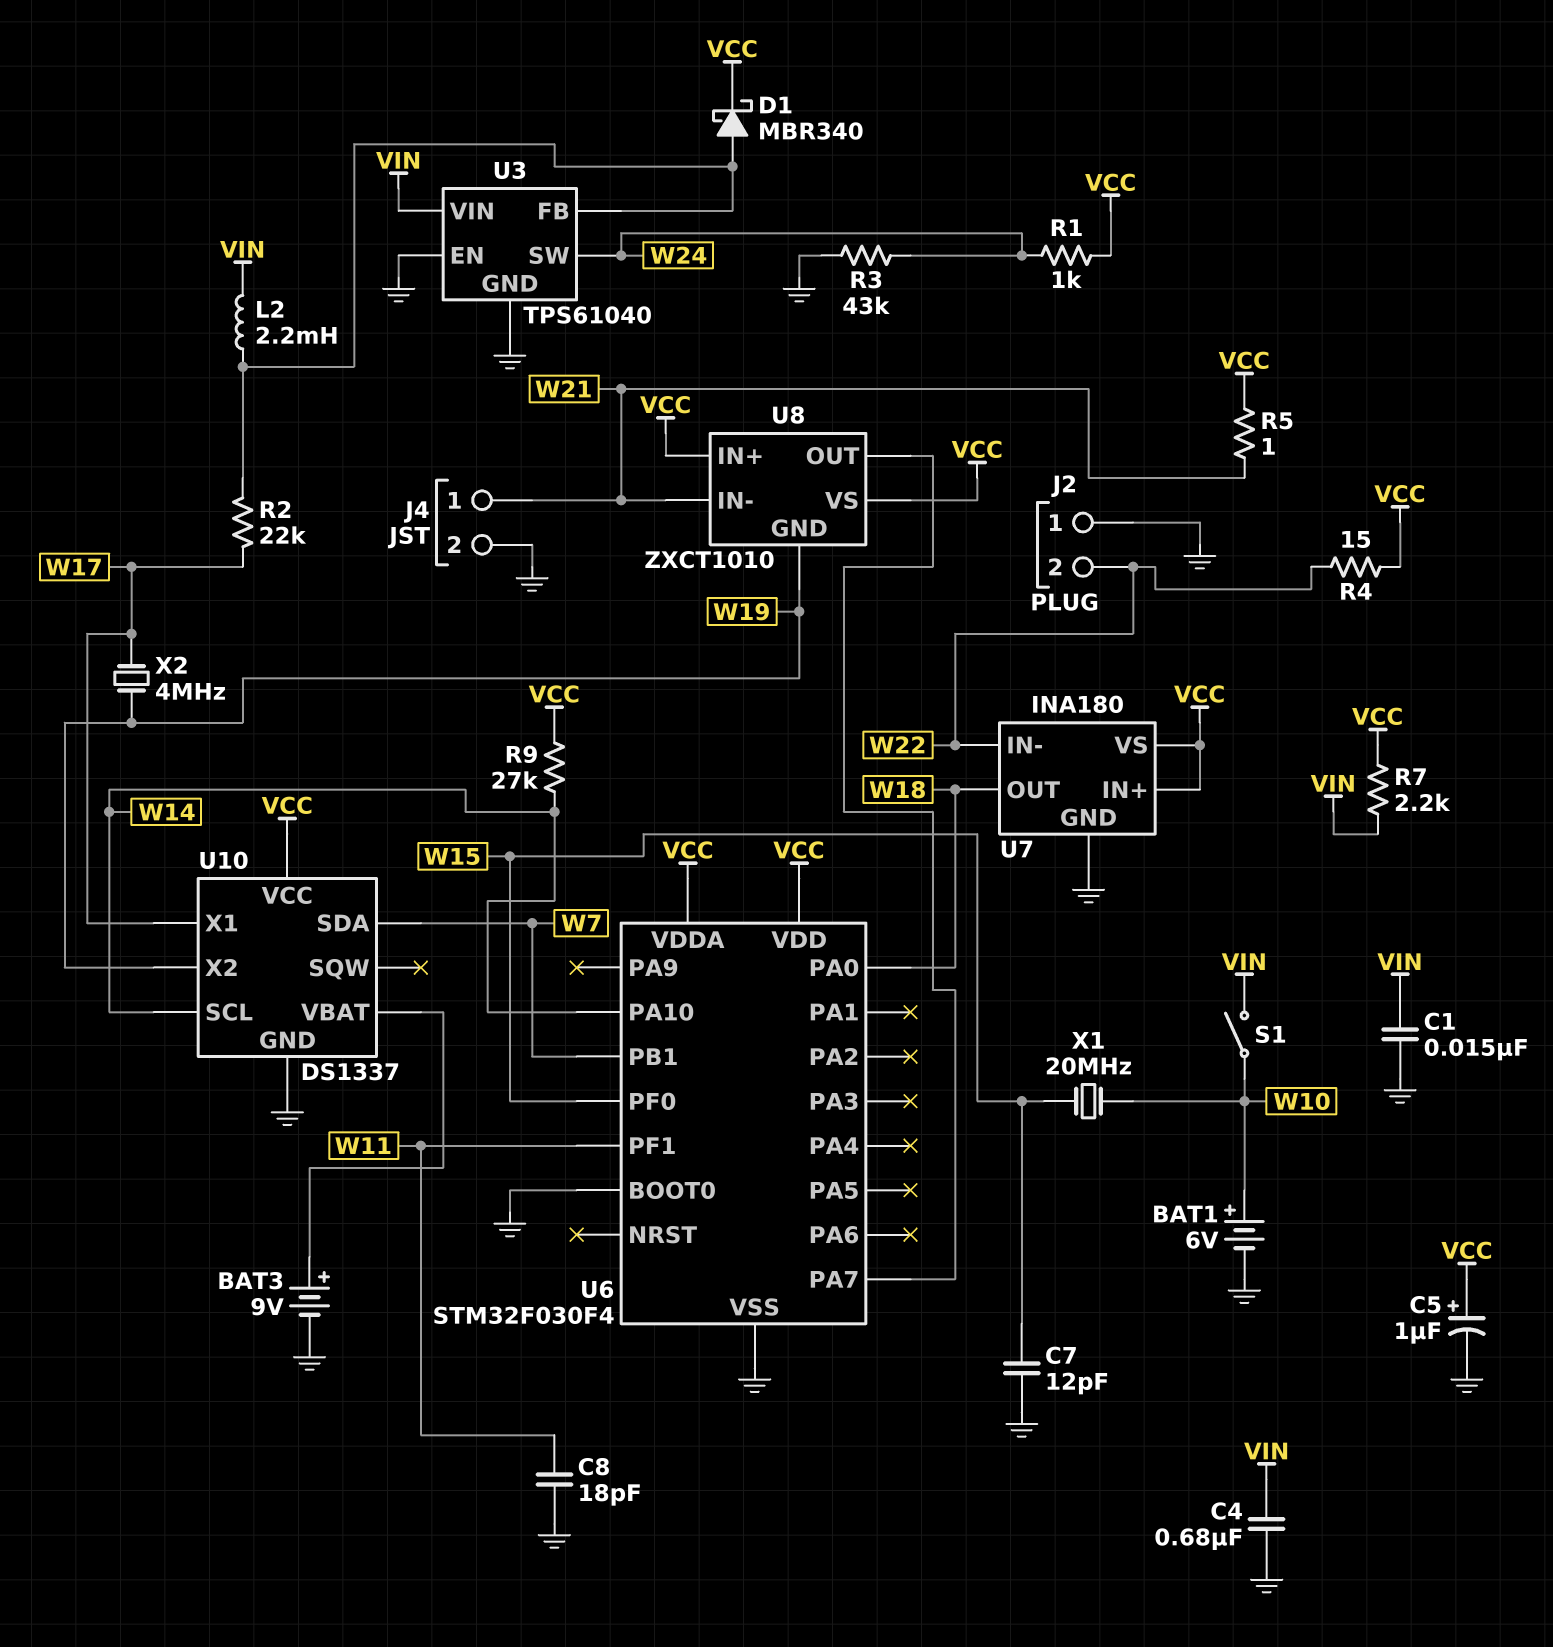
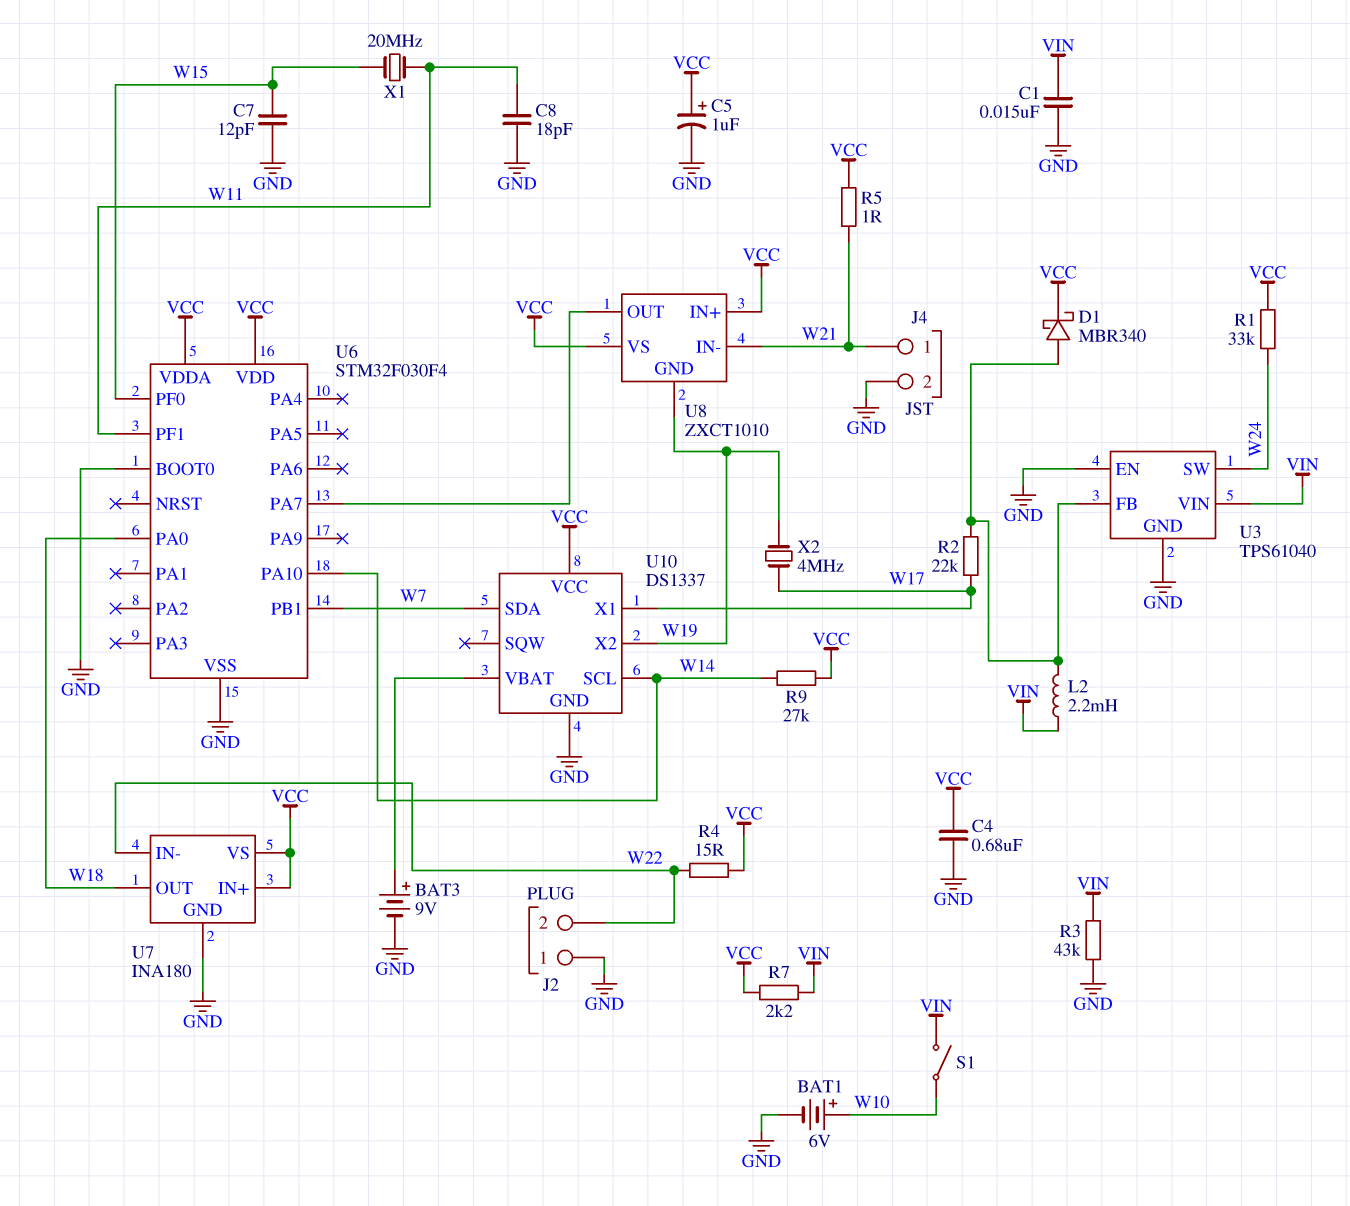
C4: 680nF (GND, VIN) -> 680nF (GND, VCC)
R1: 1k (VCC, W24) -> 33k (VCC, W24)
R3: 43k (GND, W24) -> 43k (GND, VIN)
X1: 20MHz (W10, W15) -> 20MHz (W11, W15)

